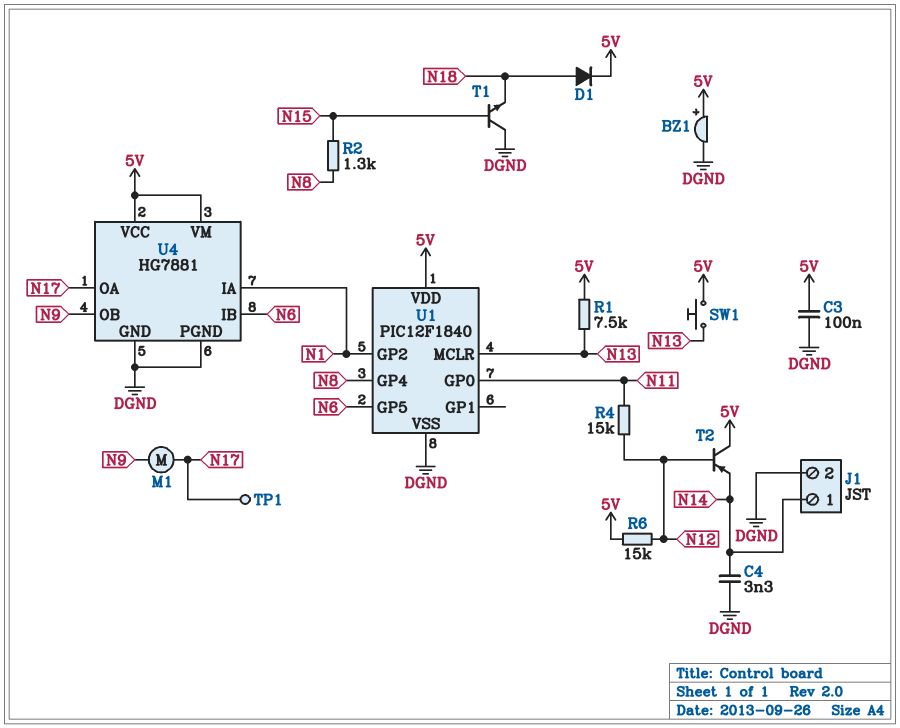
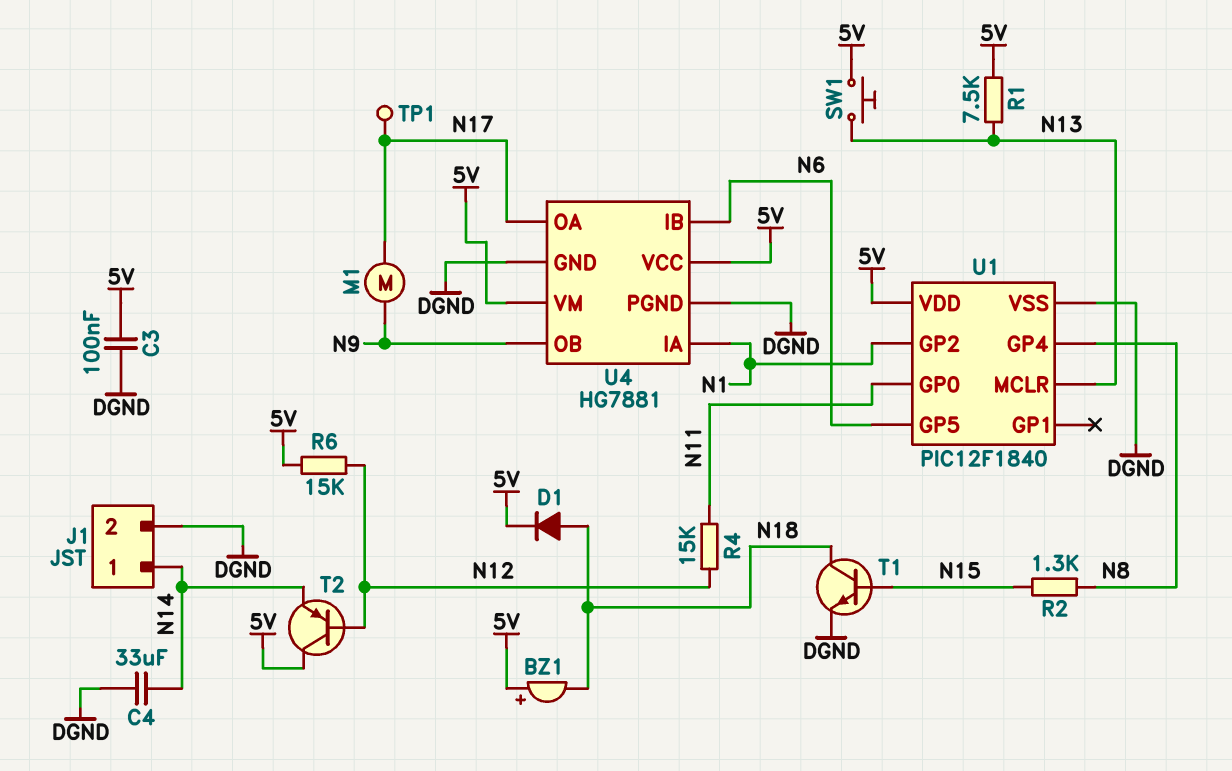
BZ1: buzzer (plus 5V, minus DGND) -> buzzer (plus 5V, minus N18)
C4: 3.3nF (DGND, N14) -> 33uF (DGND, N14)
T1: NPN (B N15, C DGND, E N18) -> NPN (B N15, C N18, E DGND)

